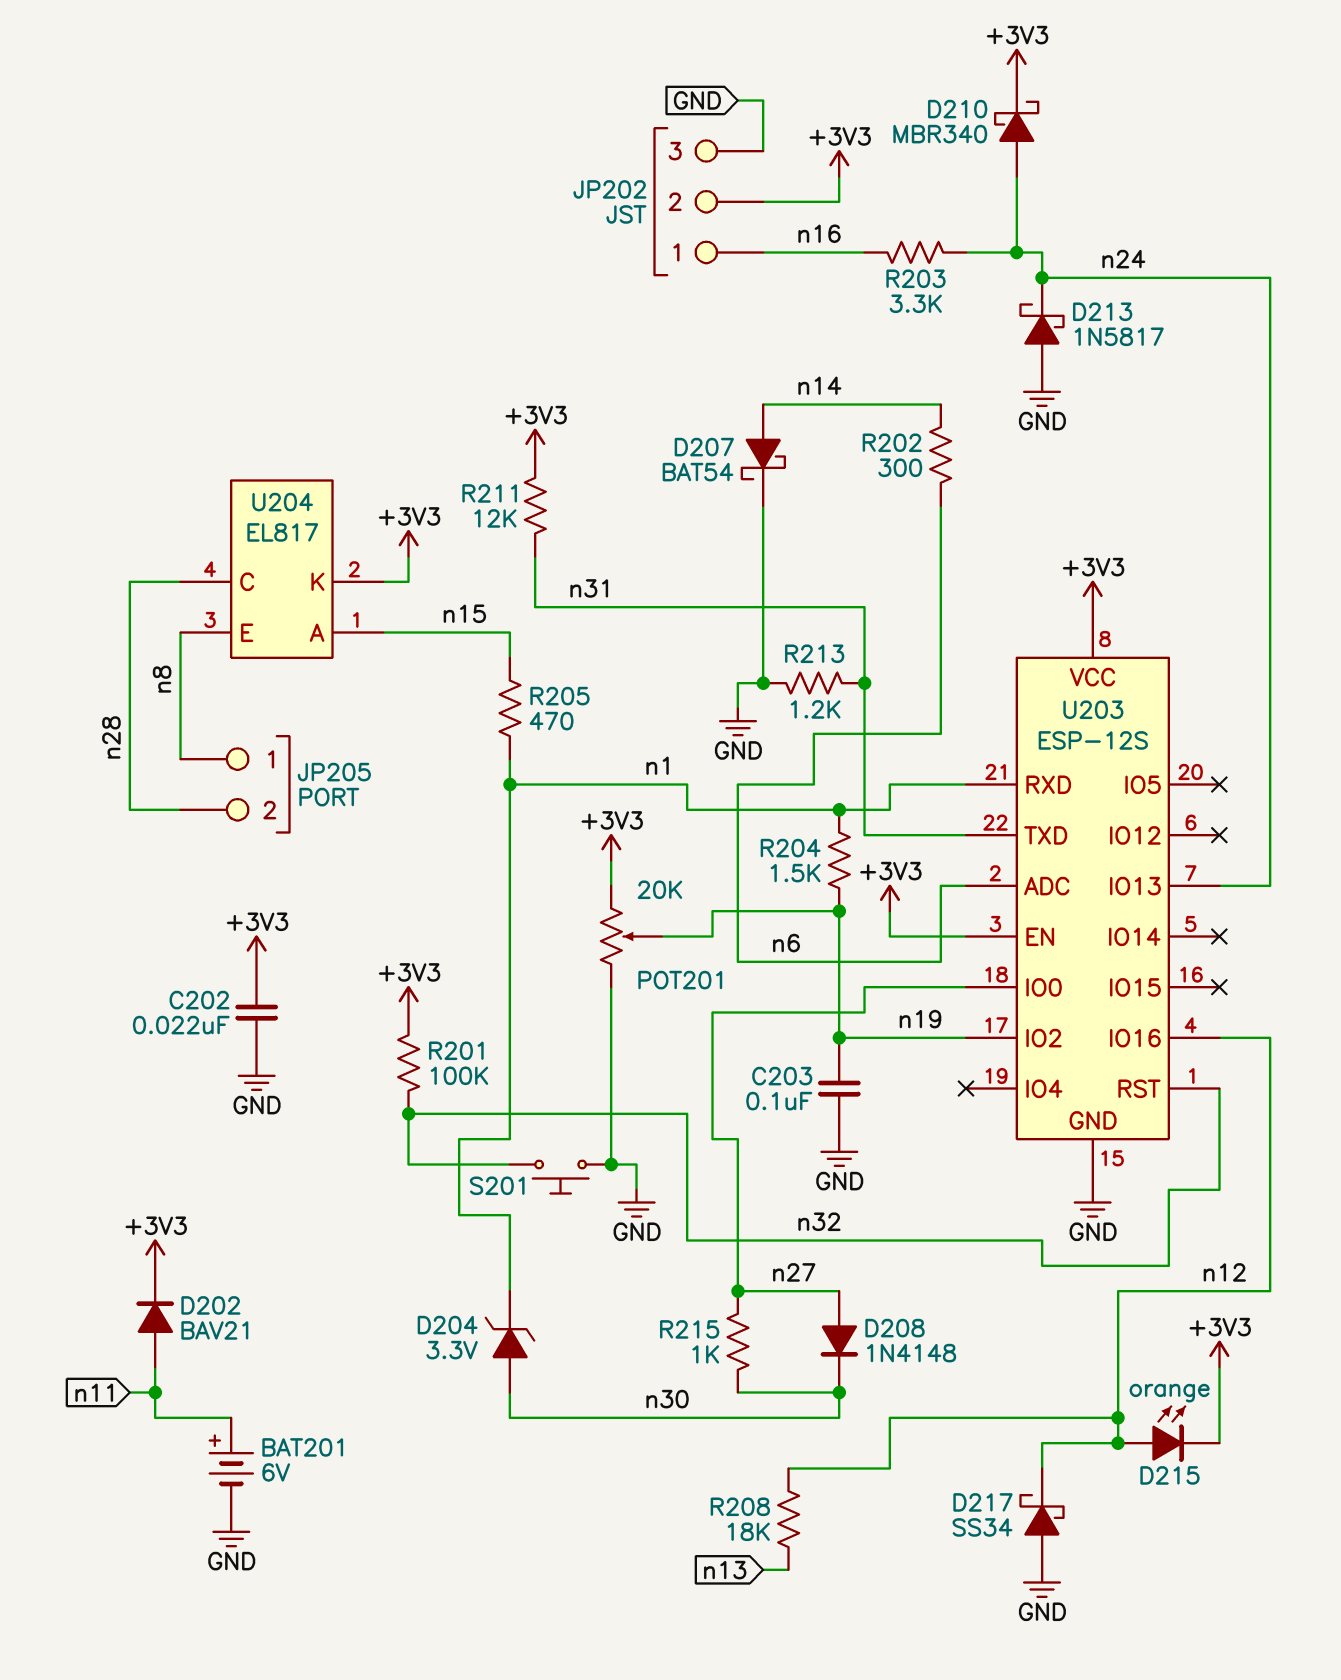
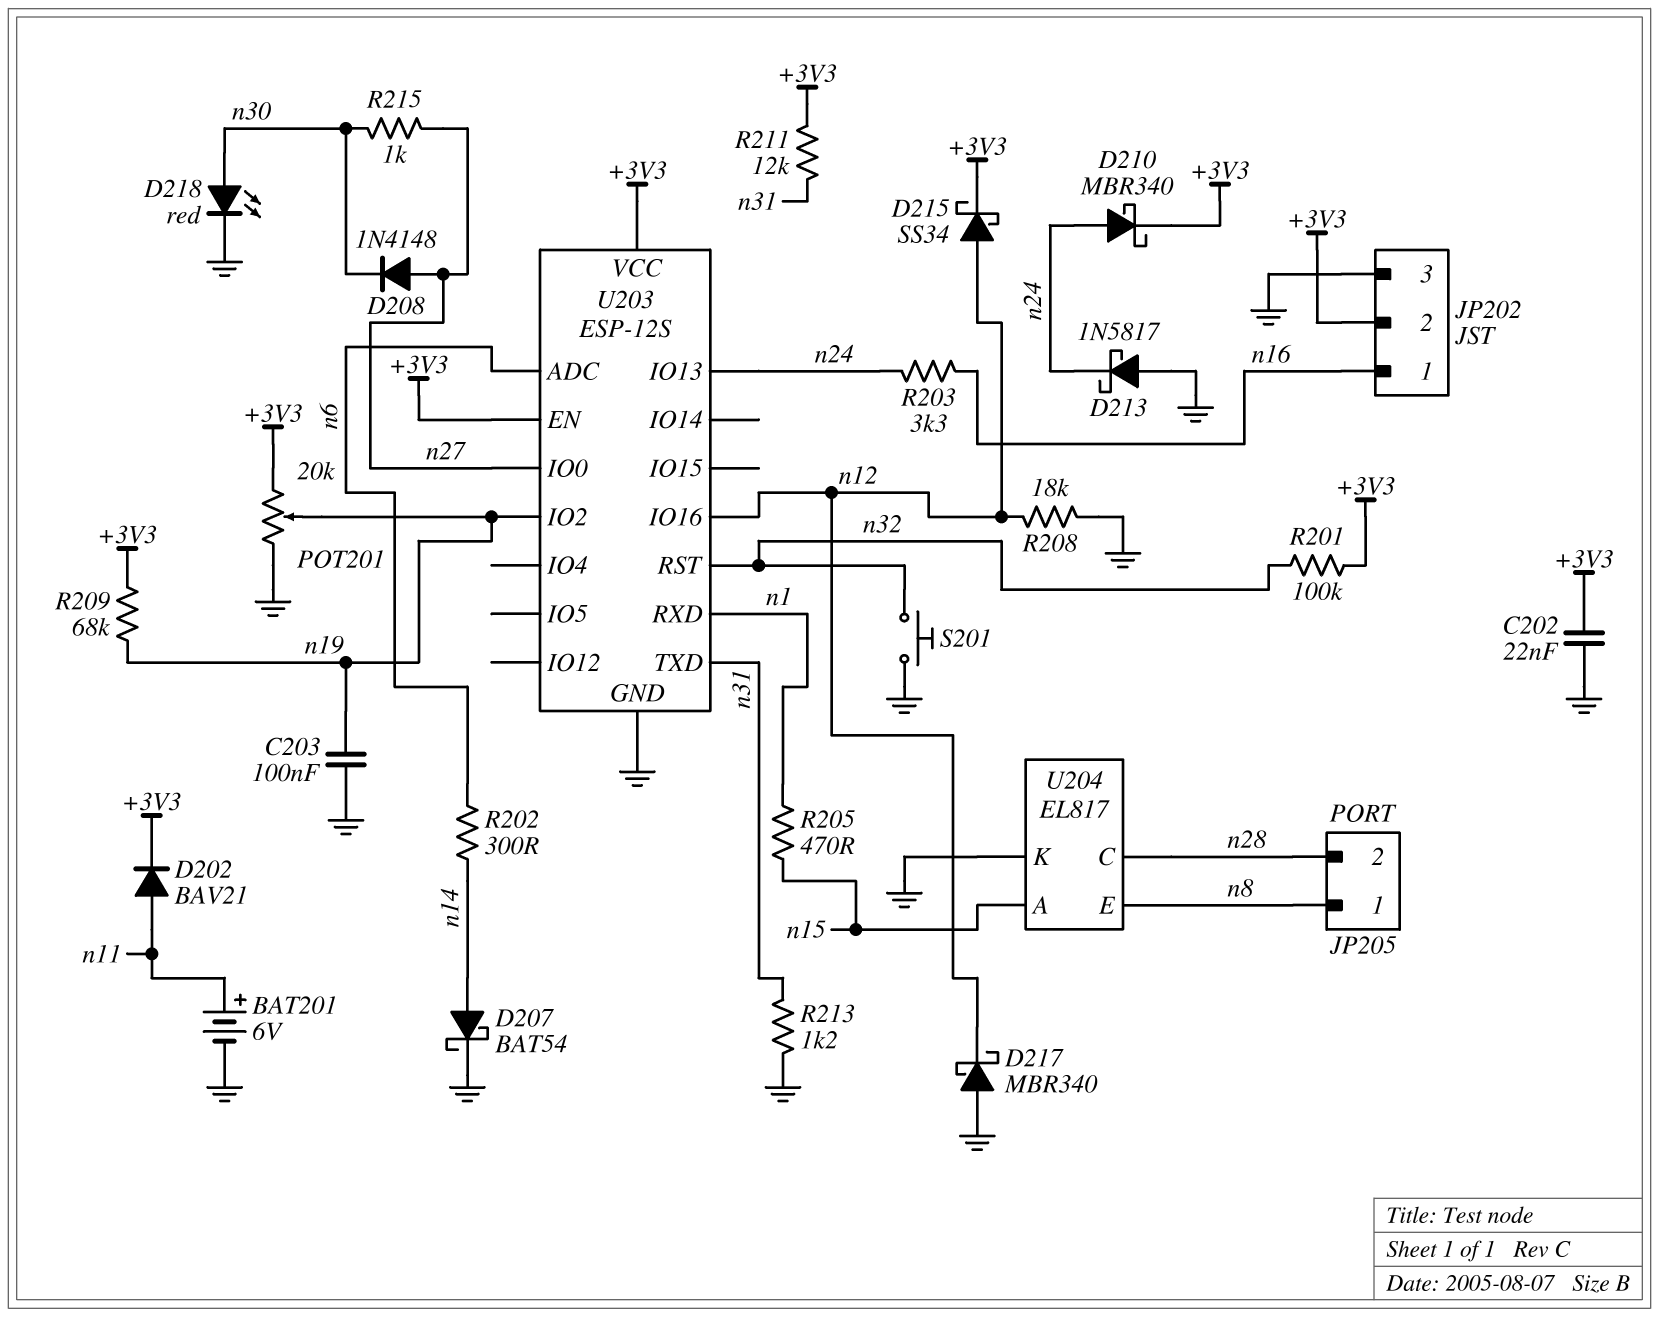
D204: zener 3.3V (A n30, K n1) -> none
D215: LED orange (A n12, K +3V3) -> schottky SS34 (A n12, K +3V3)
D217: schottky SS34 (A GND, K n12) -> schottky MBR340 (A GND, K n12)
D218: none -> LED red (A n30, K GND)
R204: 1.5k (n1, n19) -> none
R208: 18k (n12, n13) -> 18k (GND, n12)
R209: none -> 68k (+3V3, n19)
U204 pin K: +3V3 -> GND

